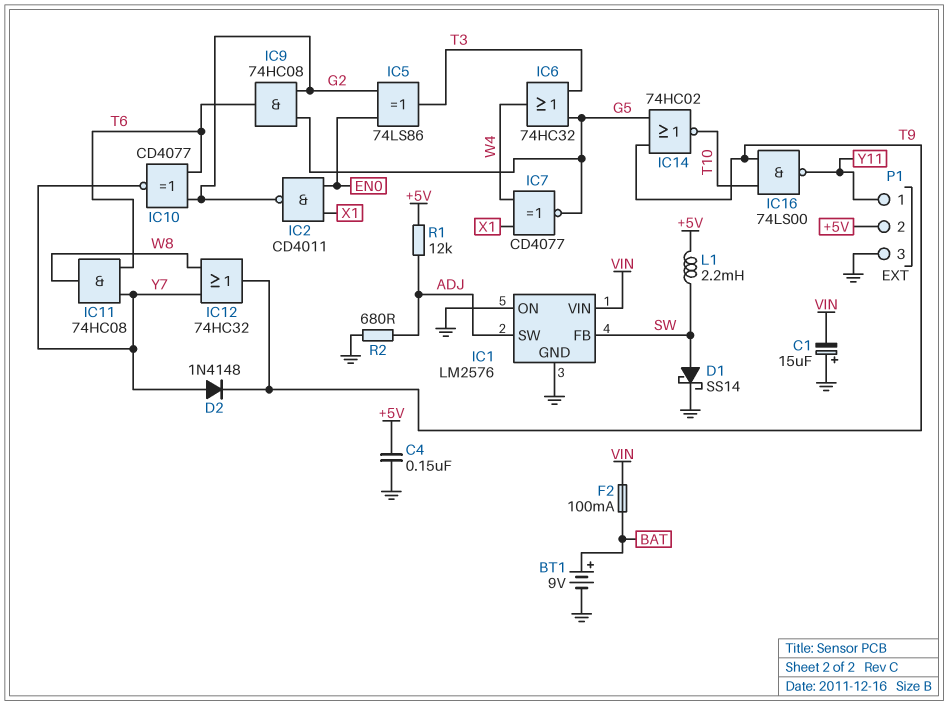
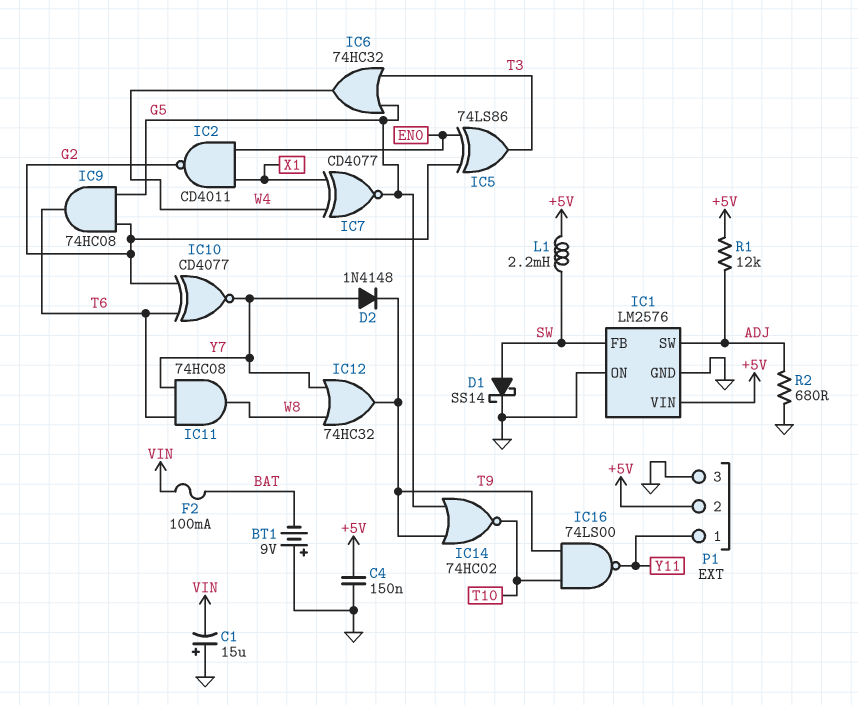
BT1: 9V (plus BAT, minus GND) -> 9V (plus GND, minus BAT)
IC1 pin VIN: VIN -> +5V

